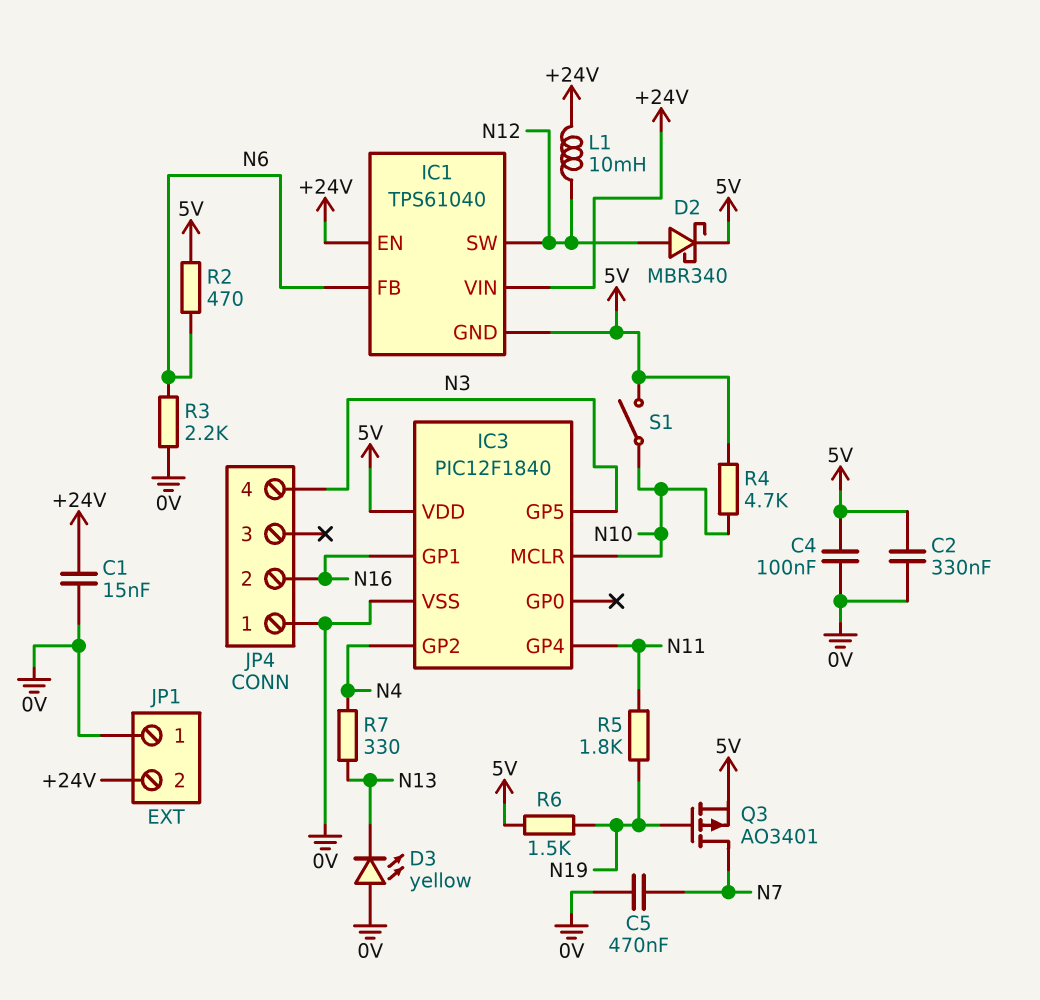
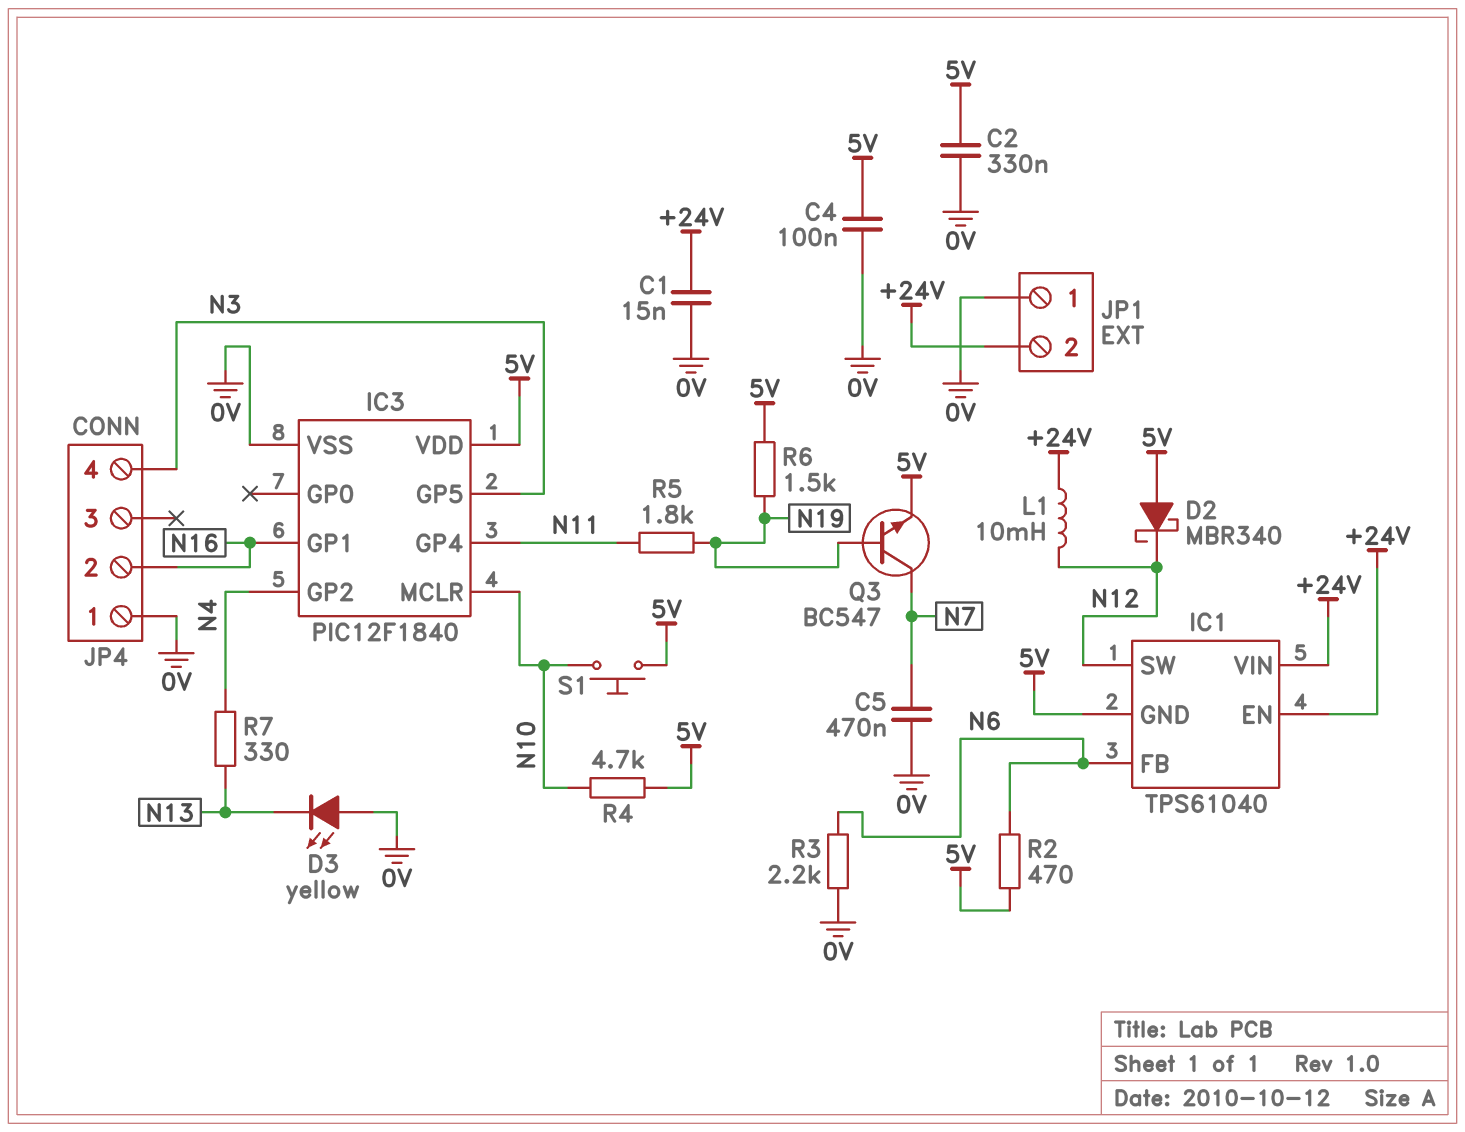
D2: schottky MBR340 (A N12, K 5V) -> schottky MBR340 (A 5V, K N12)
Q3: PMOS AO3401 (G N19, D N7, S 5V) -> NPN BC547 (B N19, C N7, E 5V)
S1: switch (5V, N10) -> button (5V, N10)

